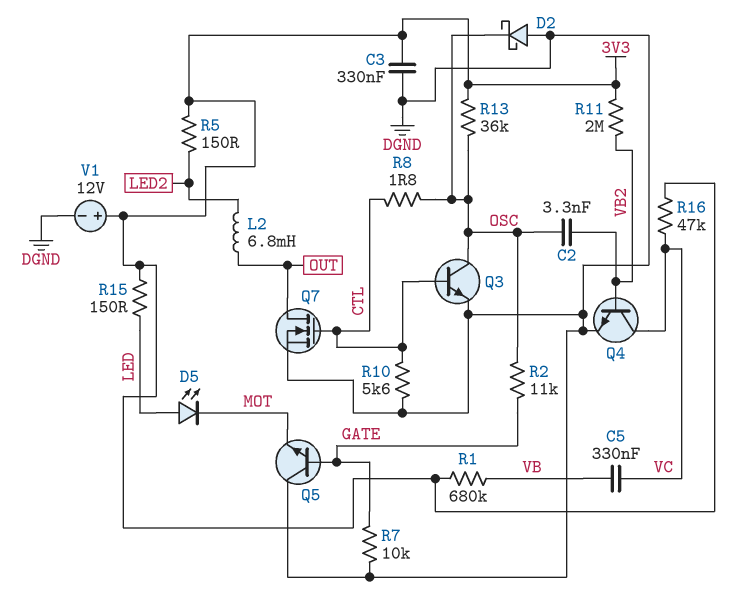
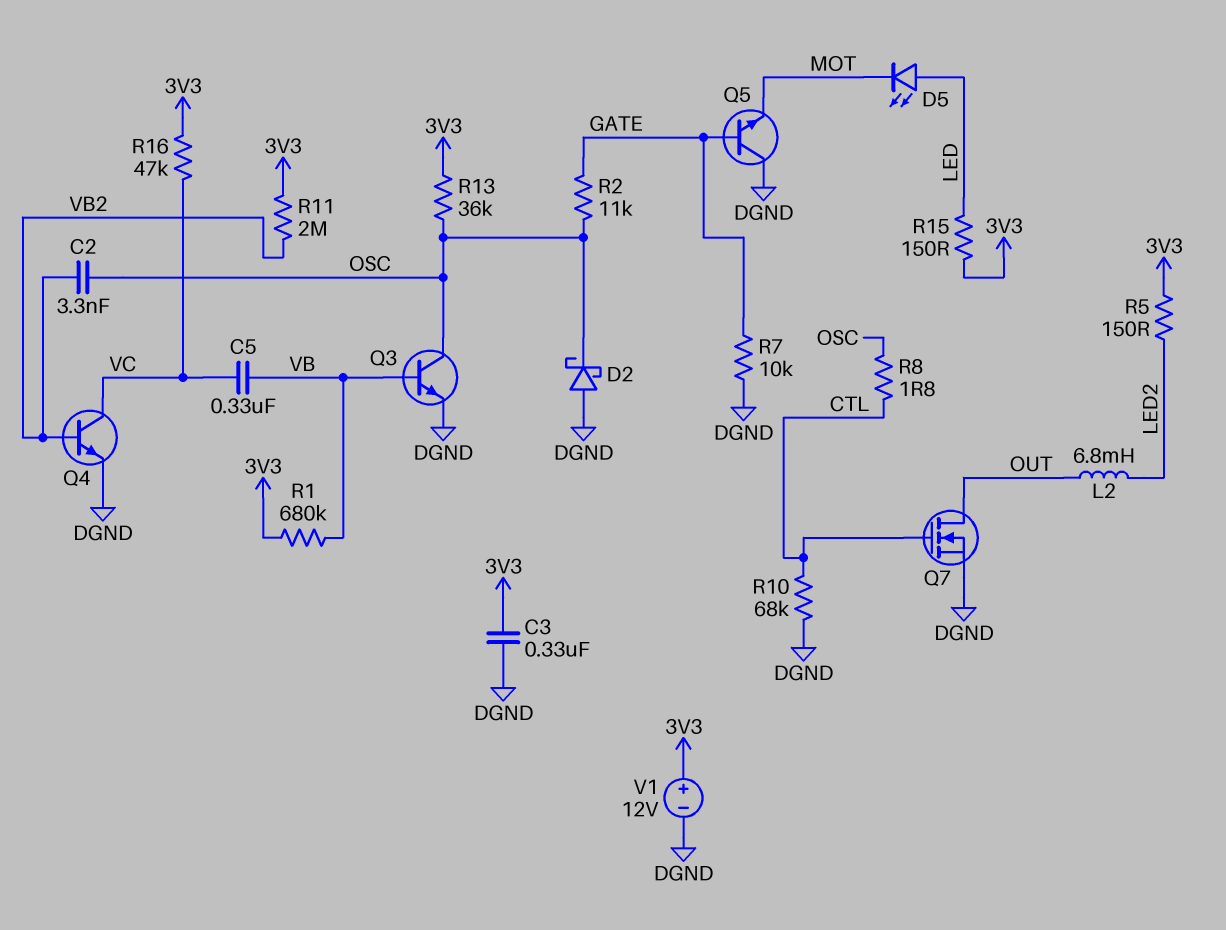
Q3: NPN (B CTL, C OSC, E DGND) -> NPN (B VB, C OSC, E DGND)
R10: 5.6k (CTL, DGND) -> 68k (CTL, DGND)

